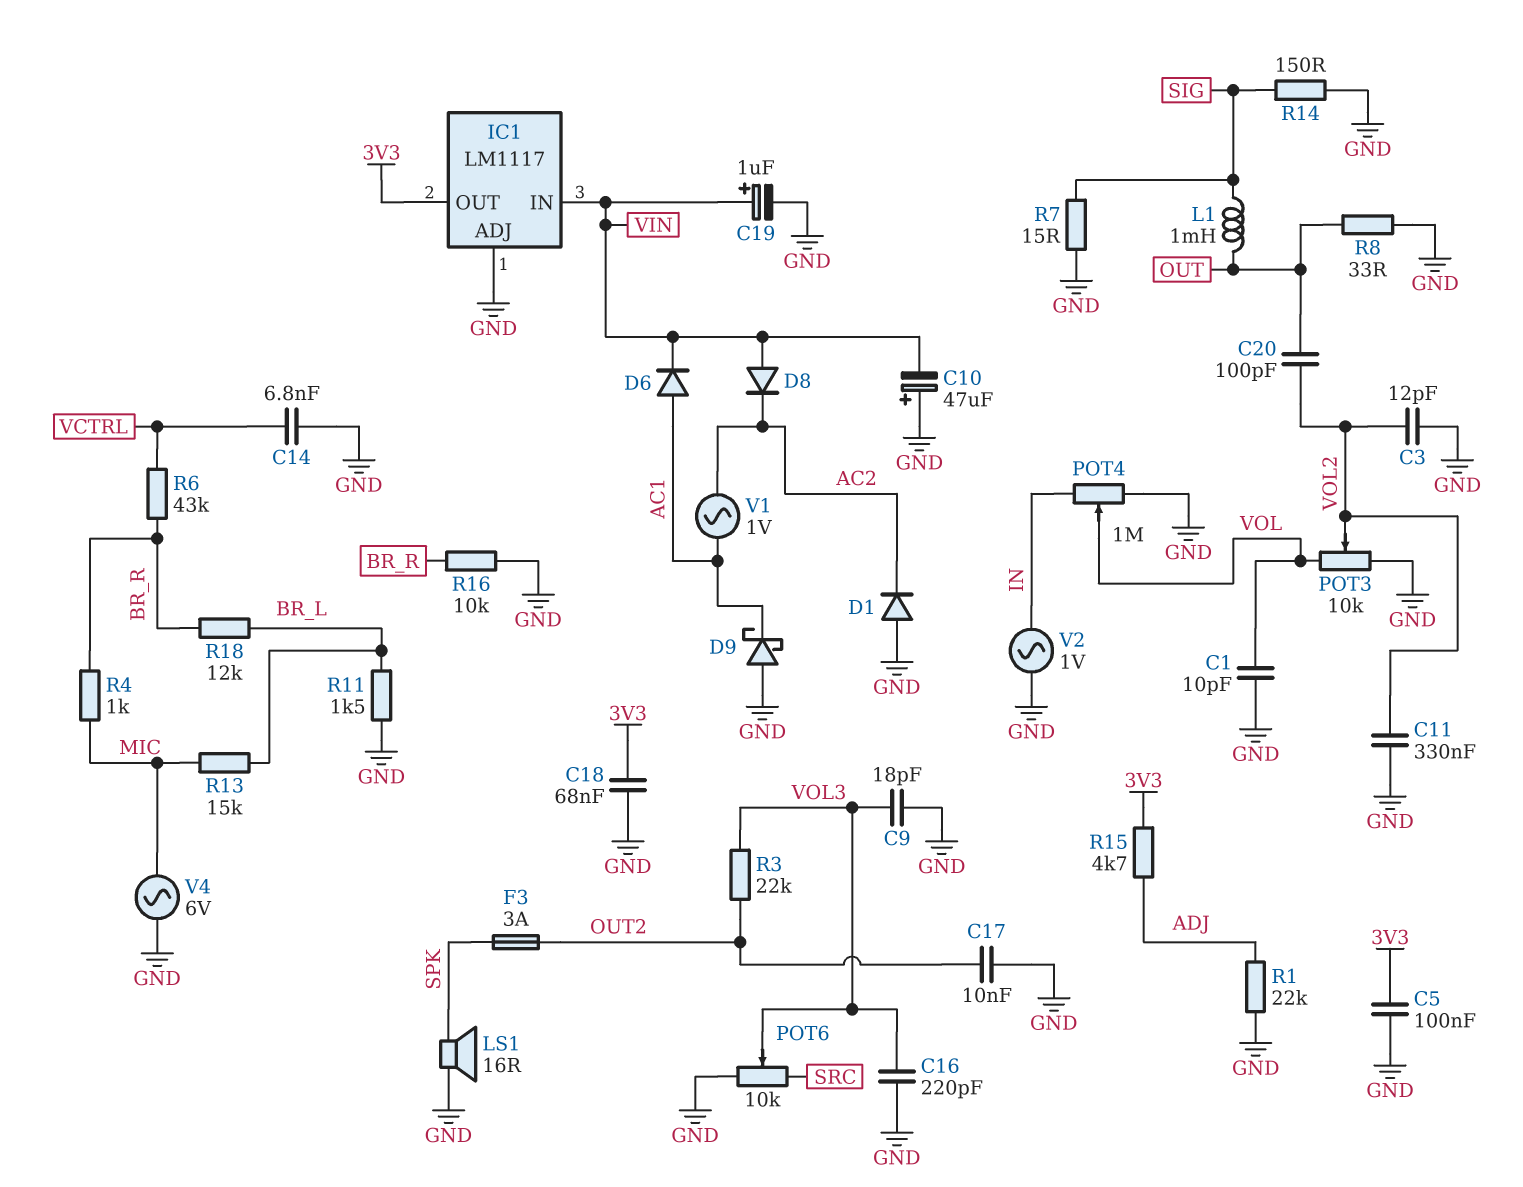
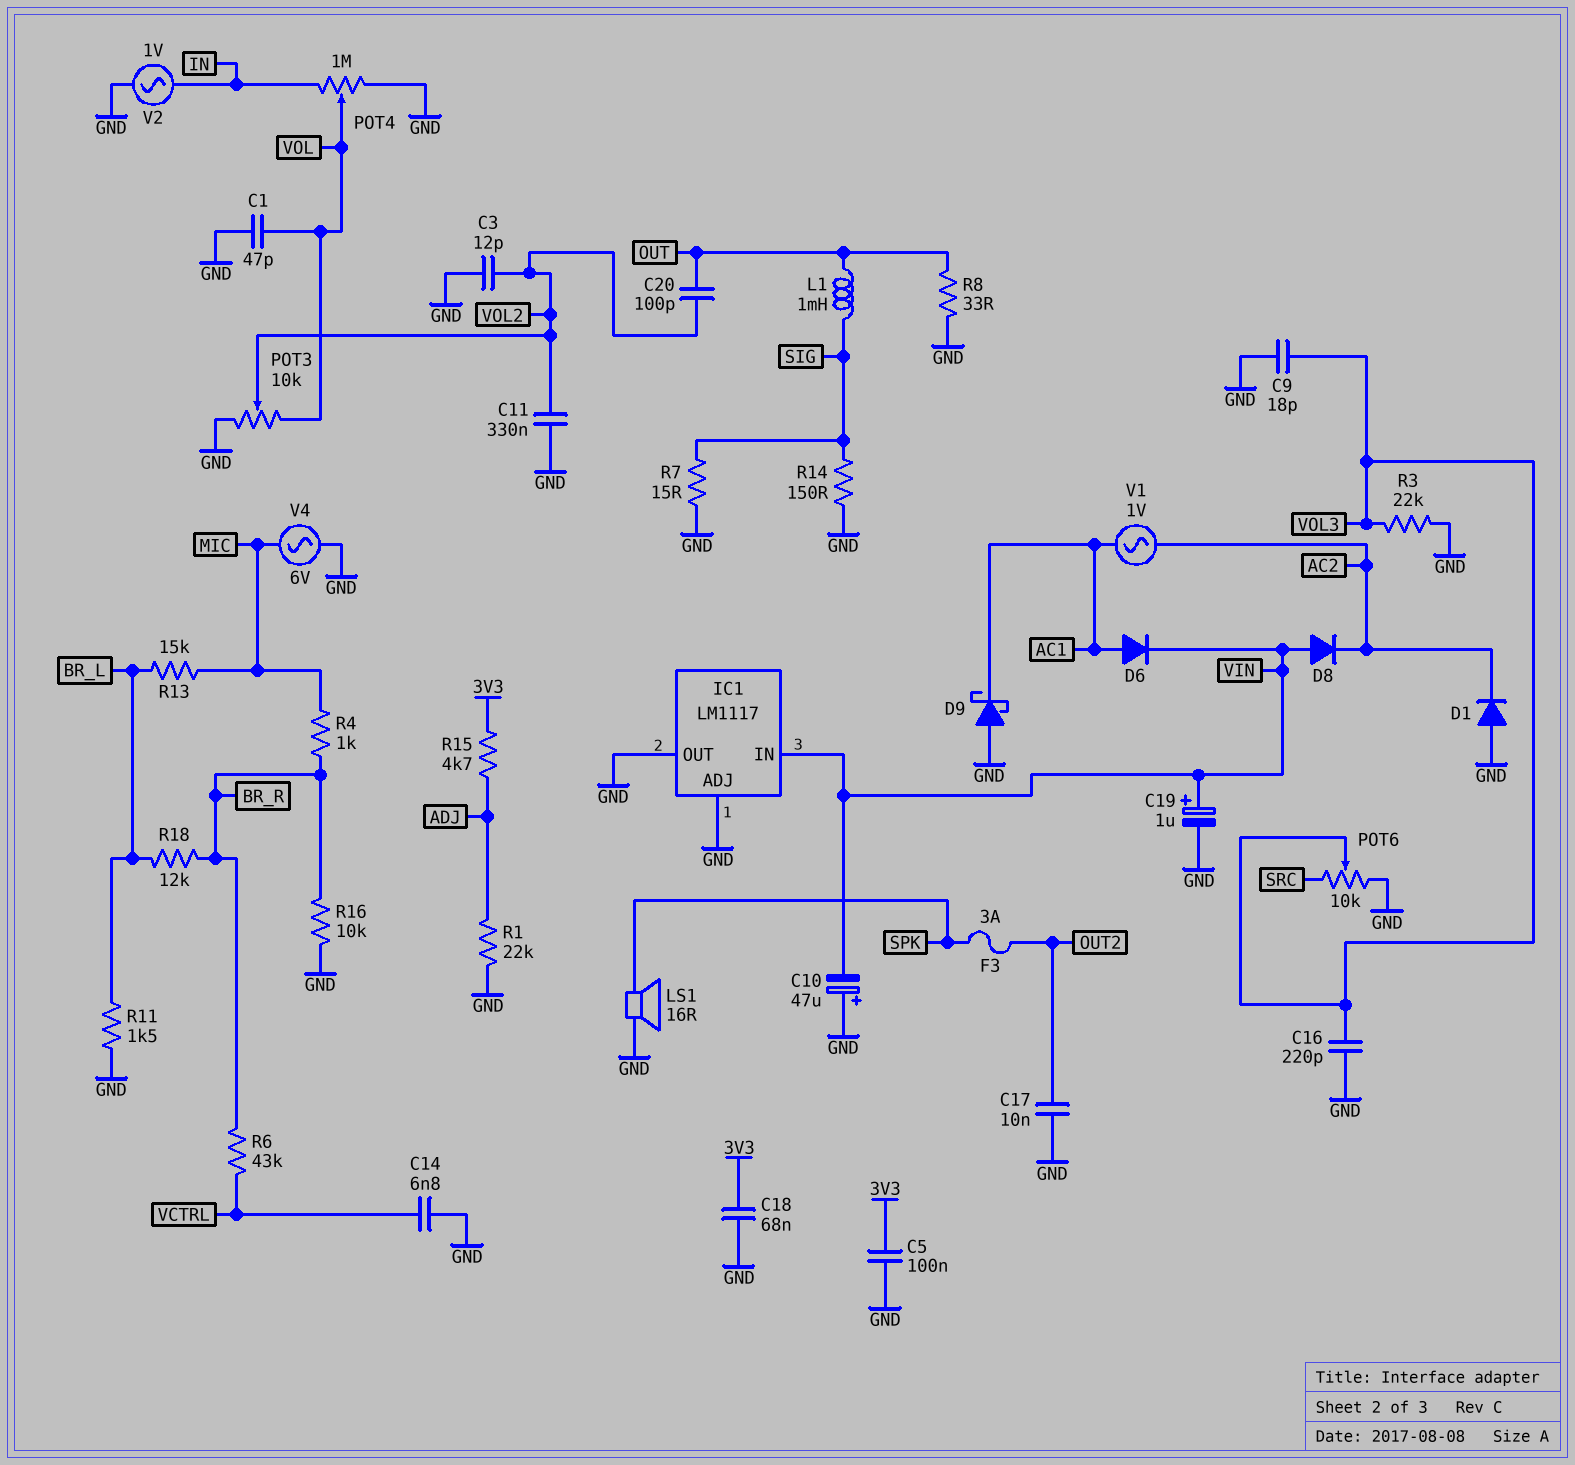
C1: 10pF (GND, VOL) -> 47pF (GND, VOL)
IC1 pin OUT: 3V3 -> GND
R3: 22k (OUT2, VOL3) -> 22k (GND, VOL3)

